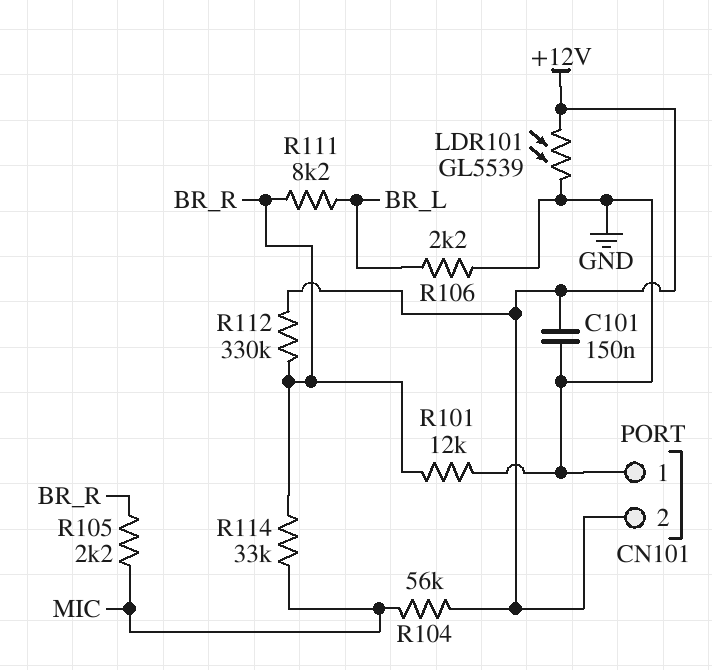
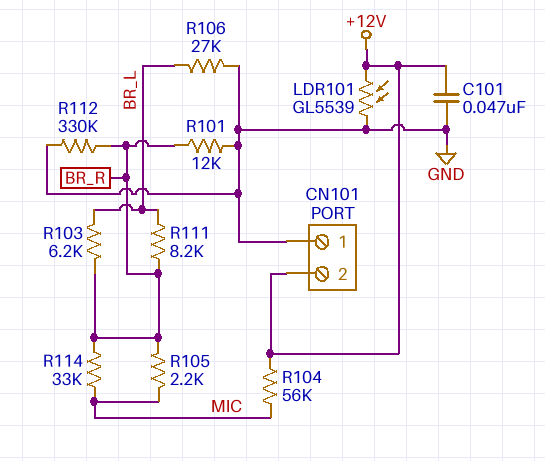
C101: 150nF (+12V, GND) -> 47nF (+12V, GND)
R103: none -> 6.2k (BR_L, BR_R)
R106: 2.2k (BR_L, GND) -> 27k (BR_L, GND)
R112: 330k (+12V, BR_R) -> 330k (BR_R, GND)

